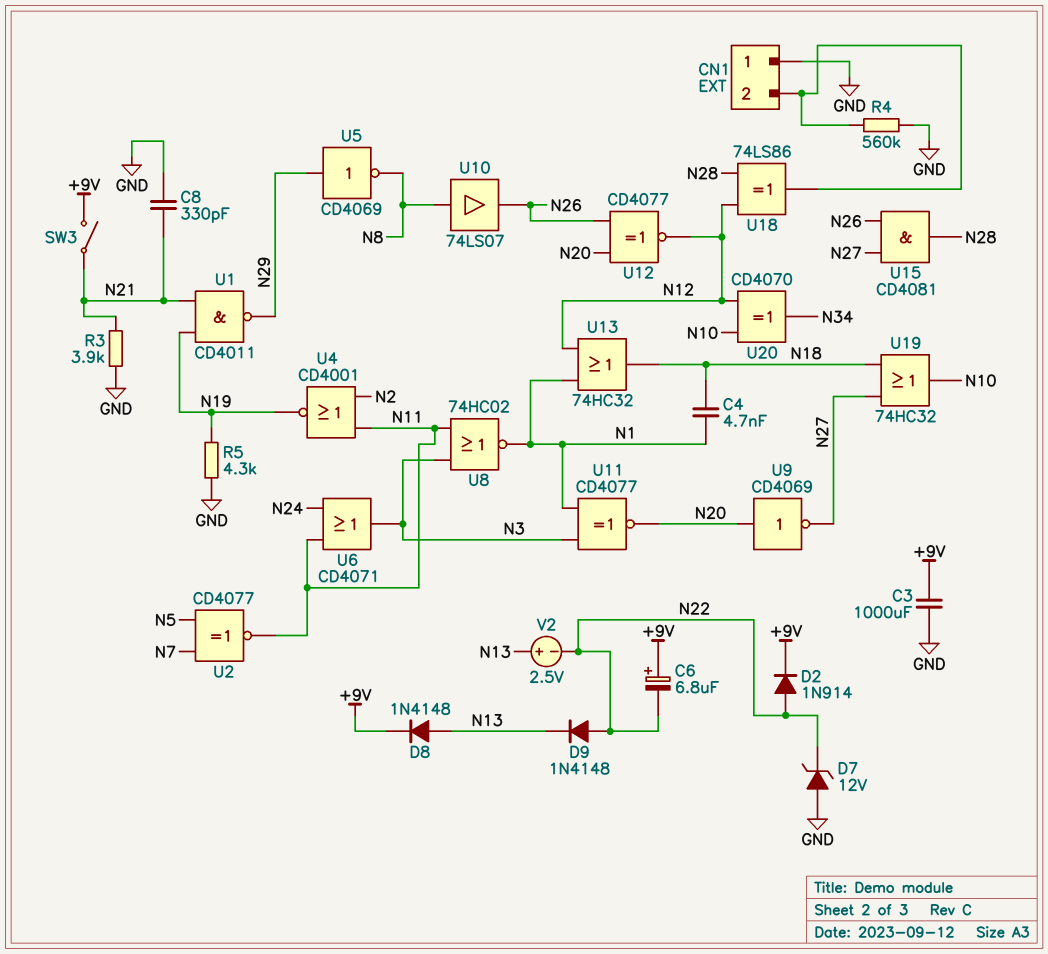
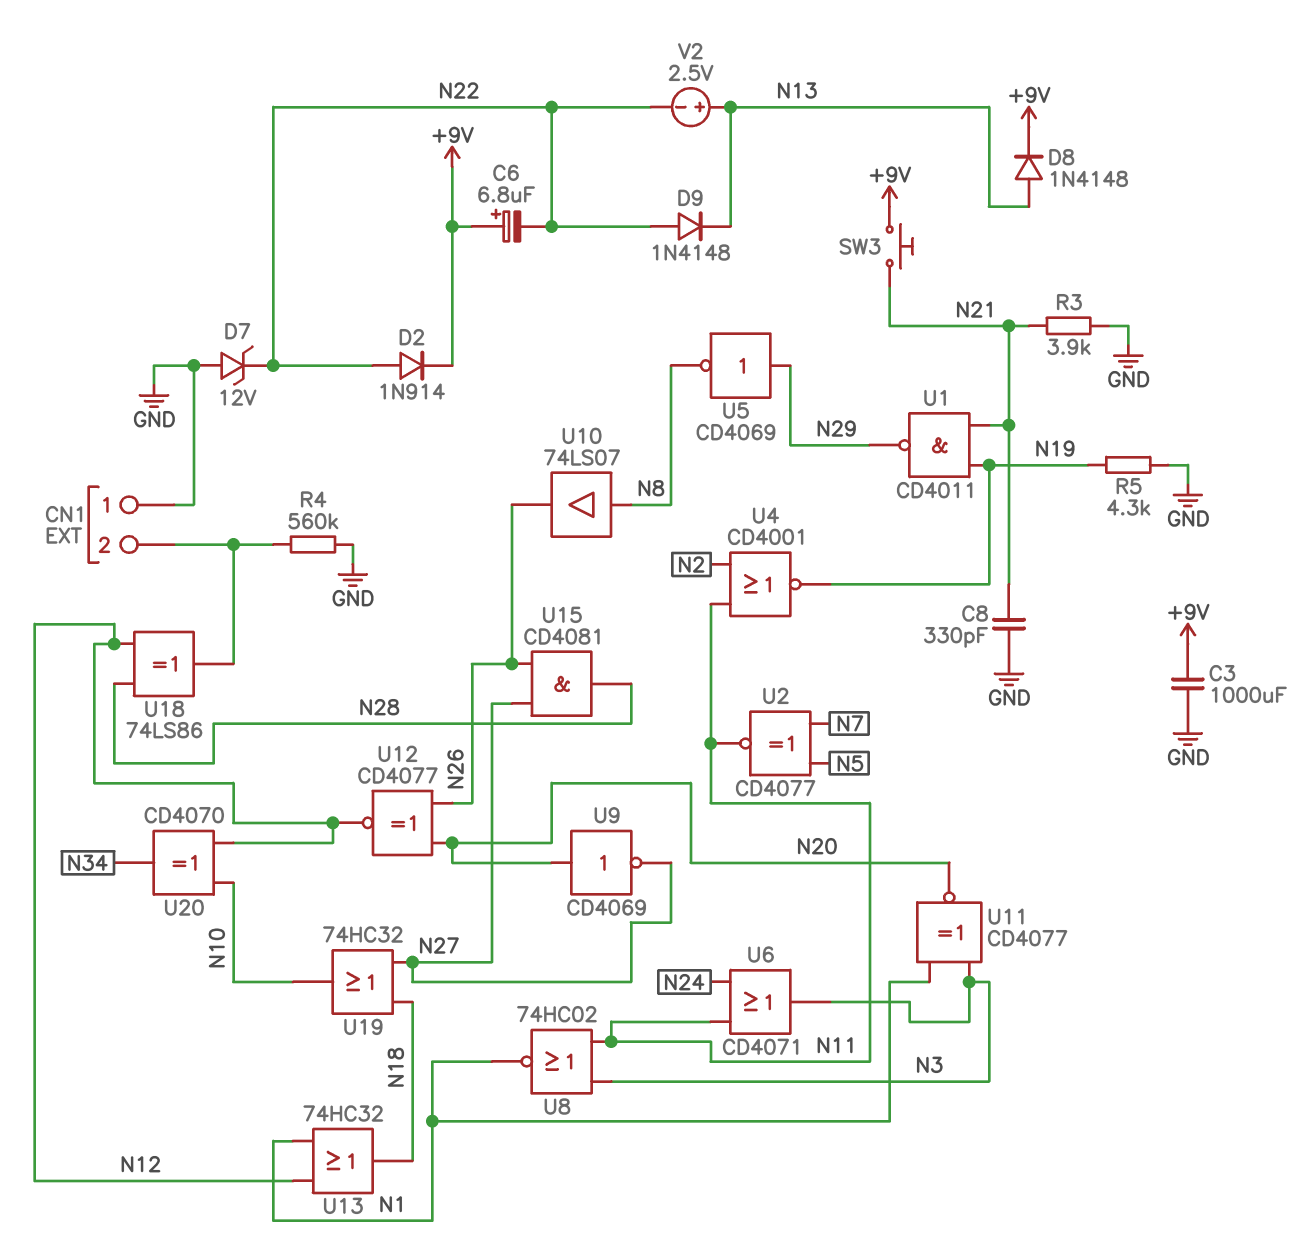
C4: 4.7nF (N1, N18) -> none
SW3: switch (+9V, N21) -> button (+9V, N21)

